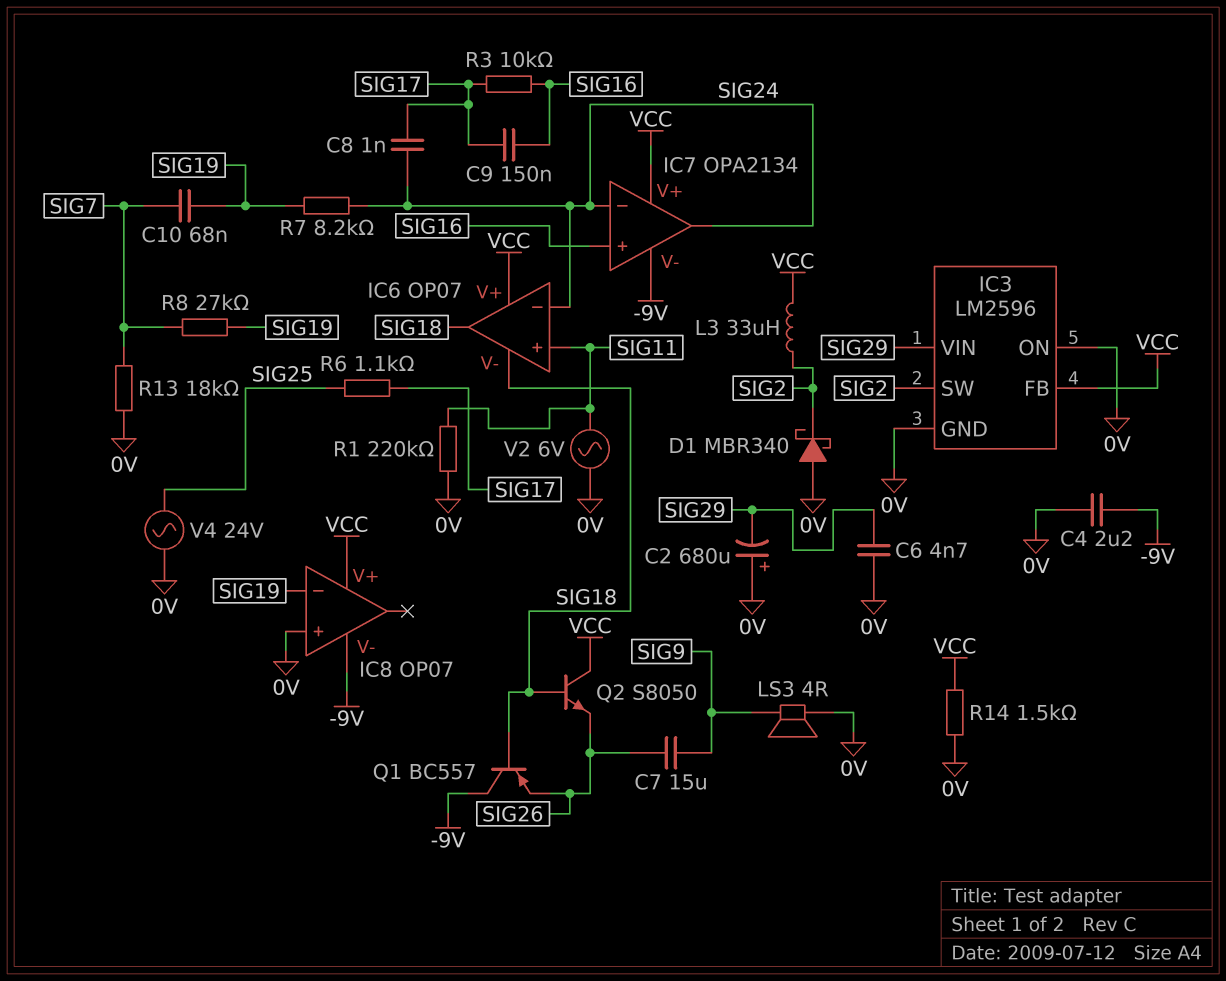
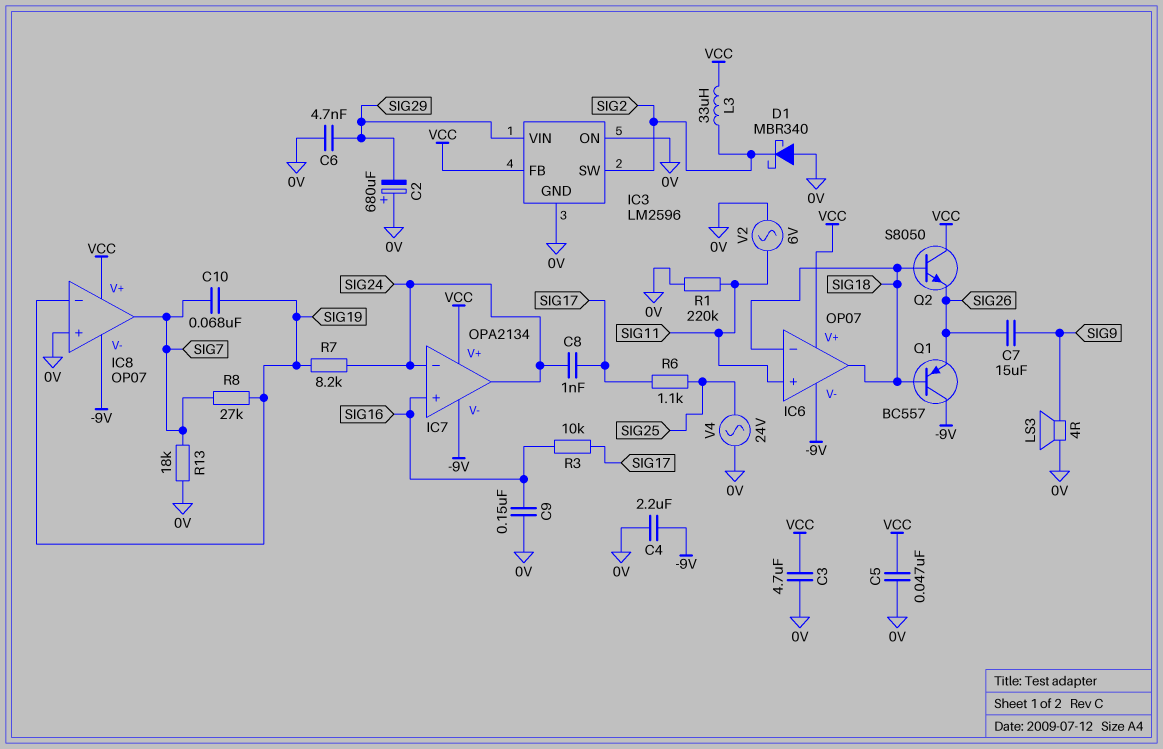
C3: none -> 4.7uF (0V, VCC)
C5: none -> 47nF (0V, VCC)
C9: 150nF (SIG16, SIG17) -> 150nF (0V, SIG16)
IC6 pin V-: SIG18 -> -9V
IC6 pin in-: SIG24 -> SIG18
IC8 pin out: none -> SIG7
R14: 1.5k (0V, VCC) -> none

